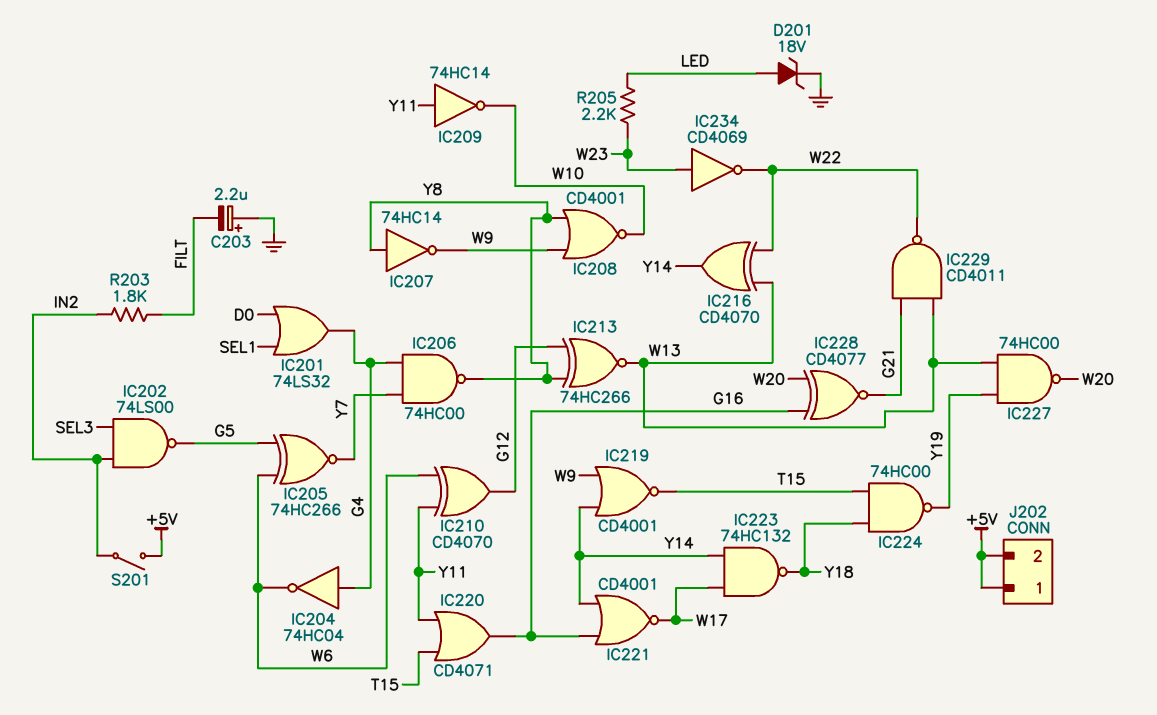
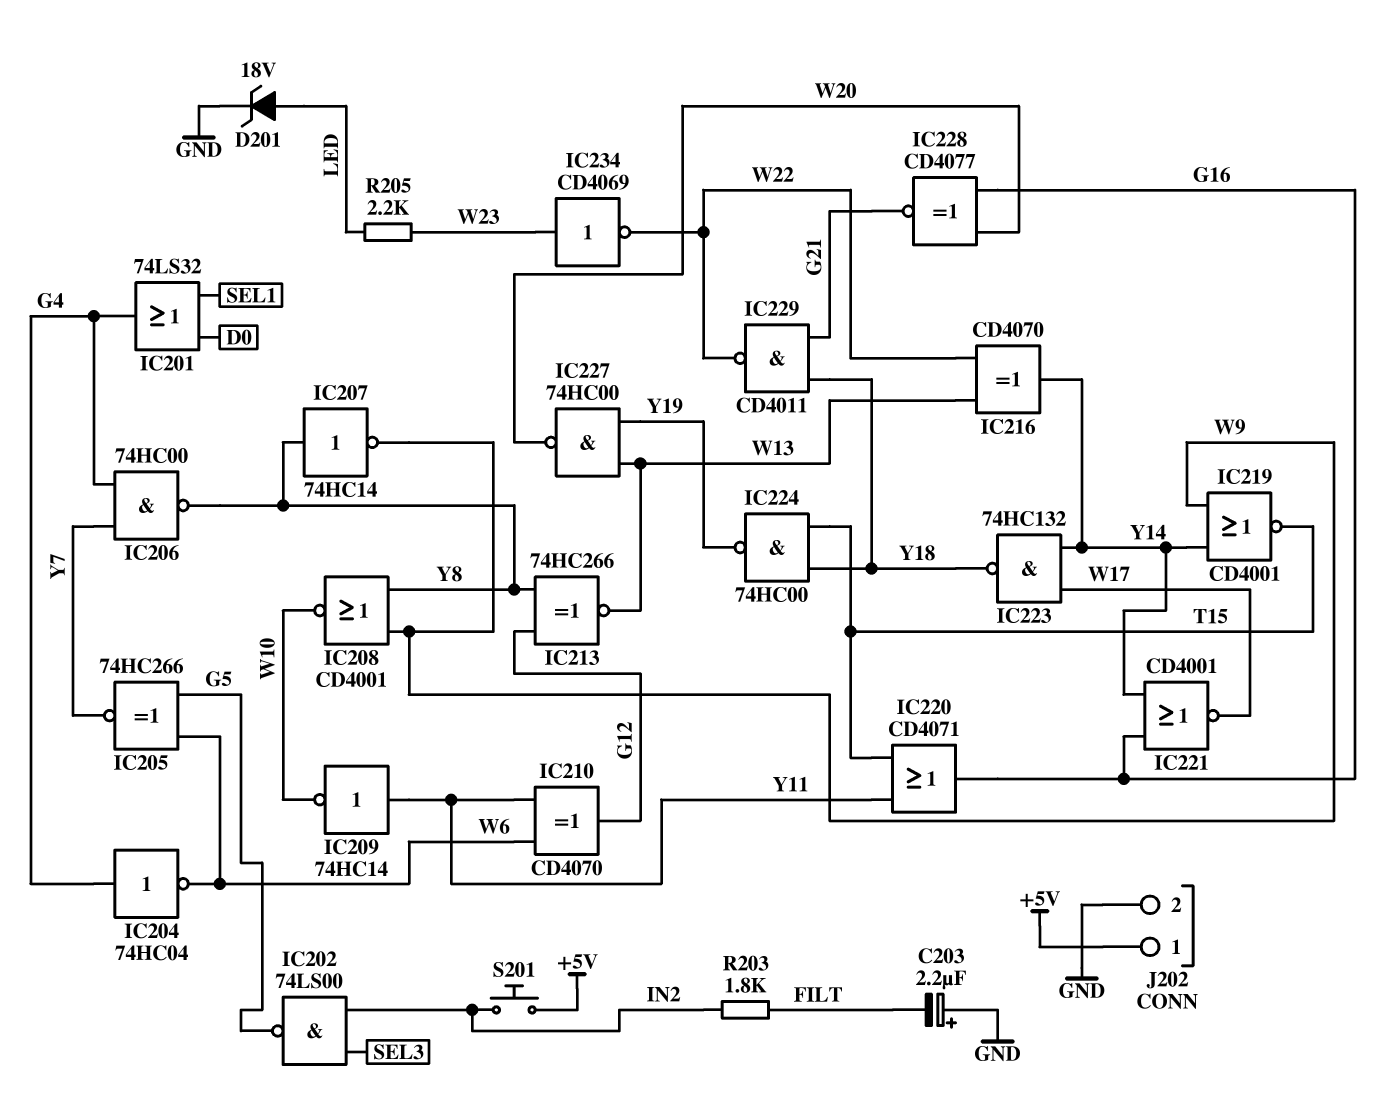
IC229: NAND CD4011 (in G21, in W13, out W22) -> NAND CD4011 (in G21, in Y18, out W22)
J202 pin 2: +5V -> GND
S201: switch (+5V, IN2) -> button (+5V, IN2)

